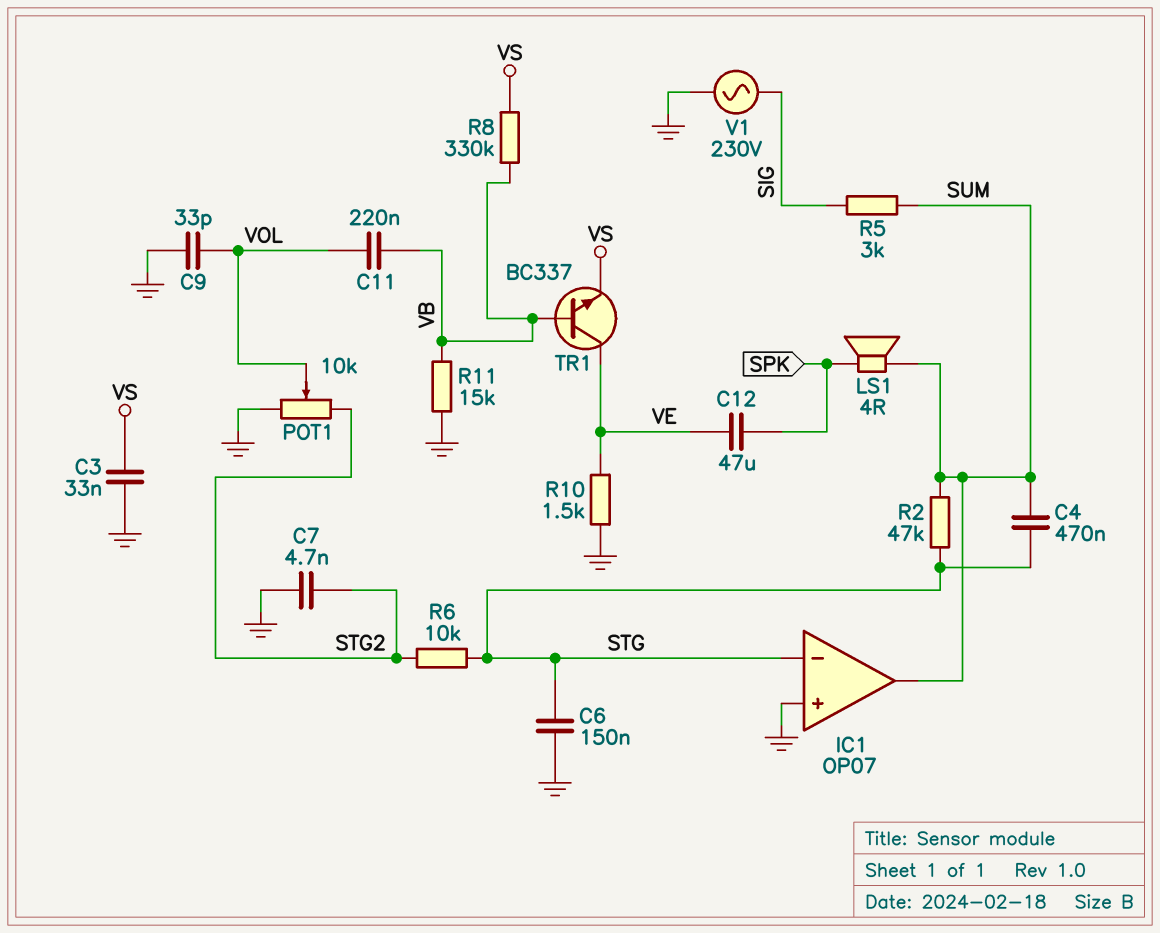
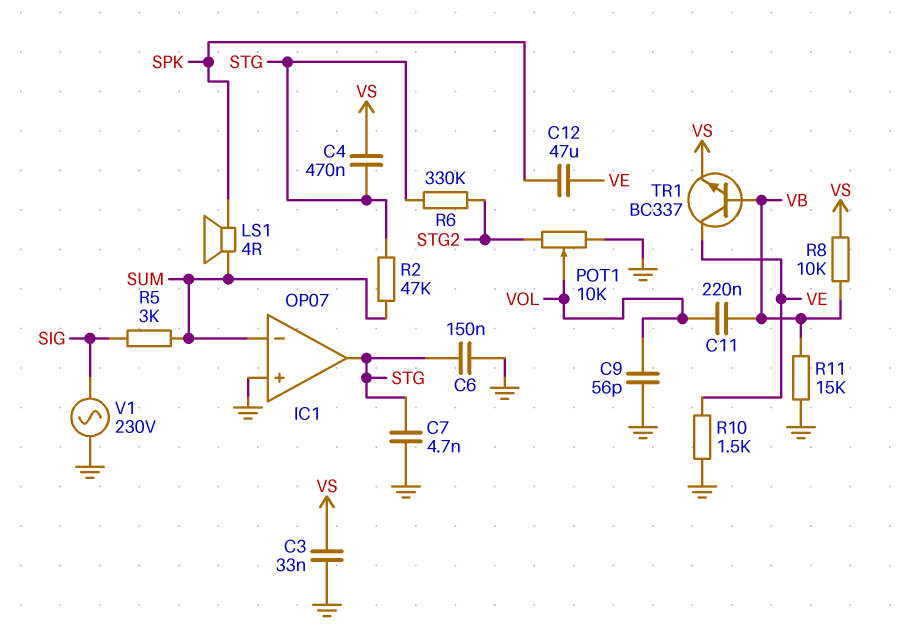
C4: 470nF (STG, SUM) -> 470nF (STG, VS)
C7: 4.7nF (GND, STG2) -> 4.7nF (GND, STG)
C9: 33pF (GND, VOL) -> 56pF (GND, VOL)
IC1 pin in-: STG -> SUM
IC1 pin out: SUM -> STG
R6: 10k (STG, STG2) -> 330k (STG, STG2)
R8: 330k (VB, VS) -> 10k (VB, VS)

